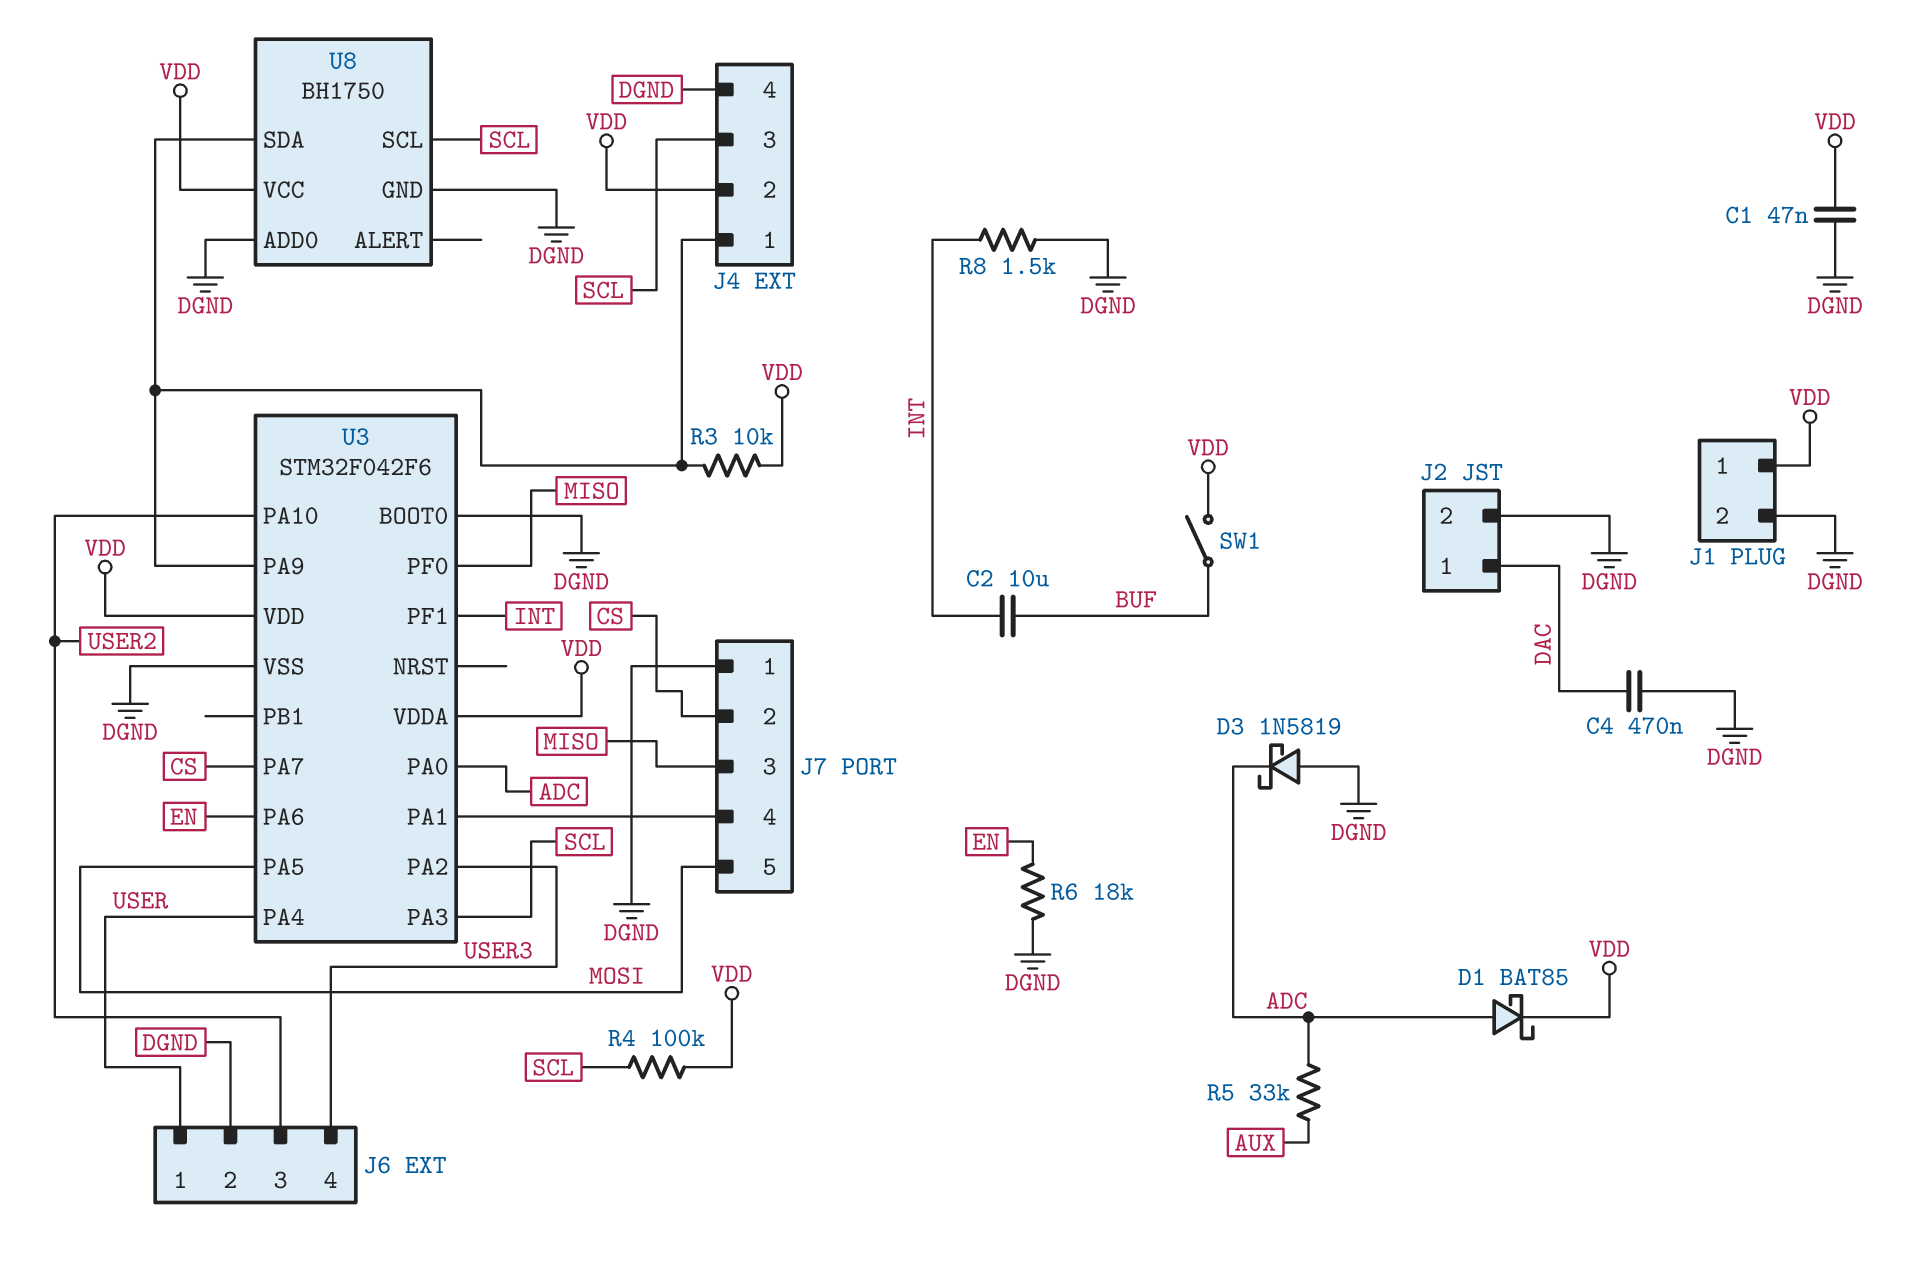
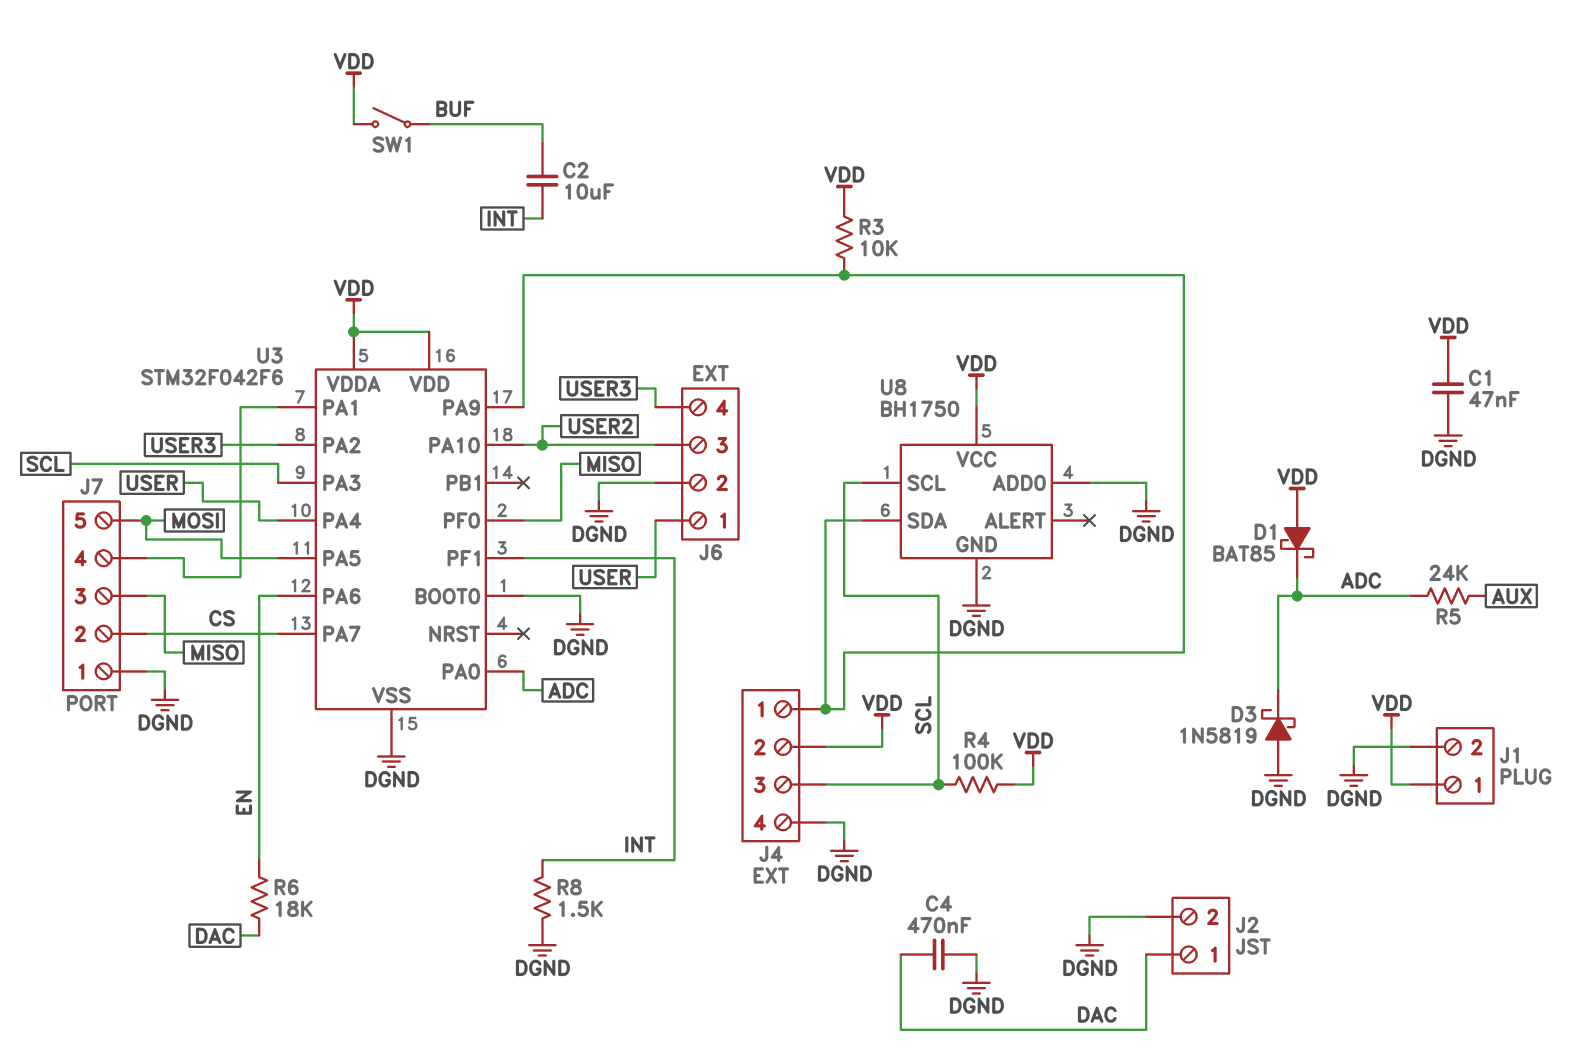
D1: schottky BAT85 (A ADC, K VDD) -> schottky BAT85 (A VDD, K ADC)
R5: 33k (ADC, AUX) -> 24k (ADC, AUX)
R6: 18k (DGND, EN) -> 18k (DAC, EN)

